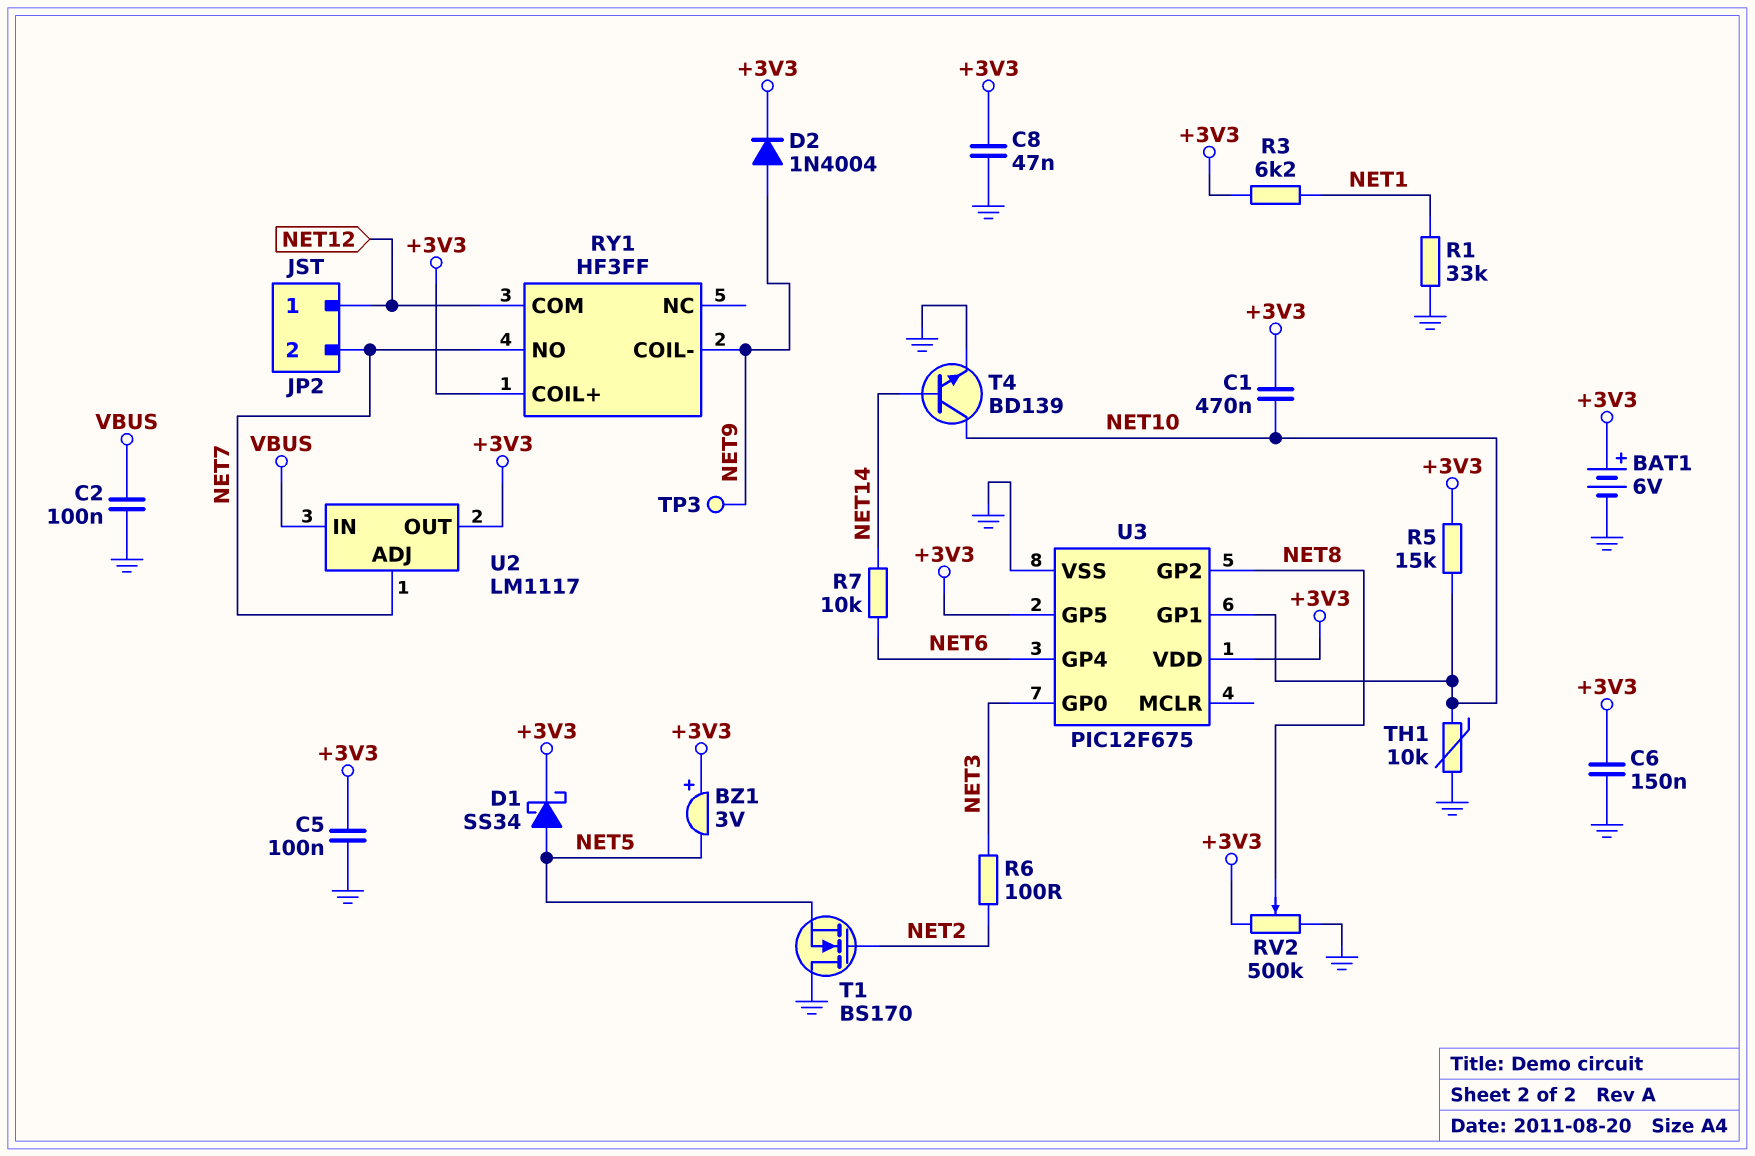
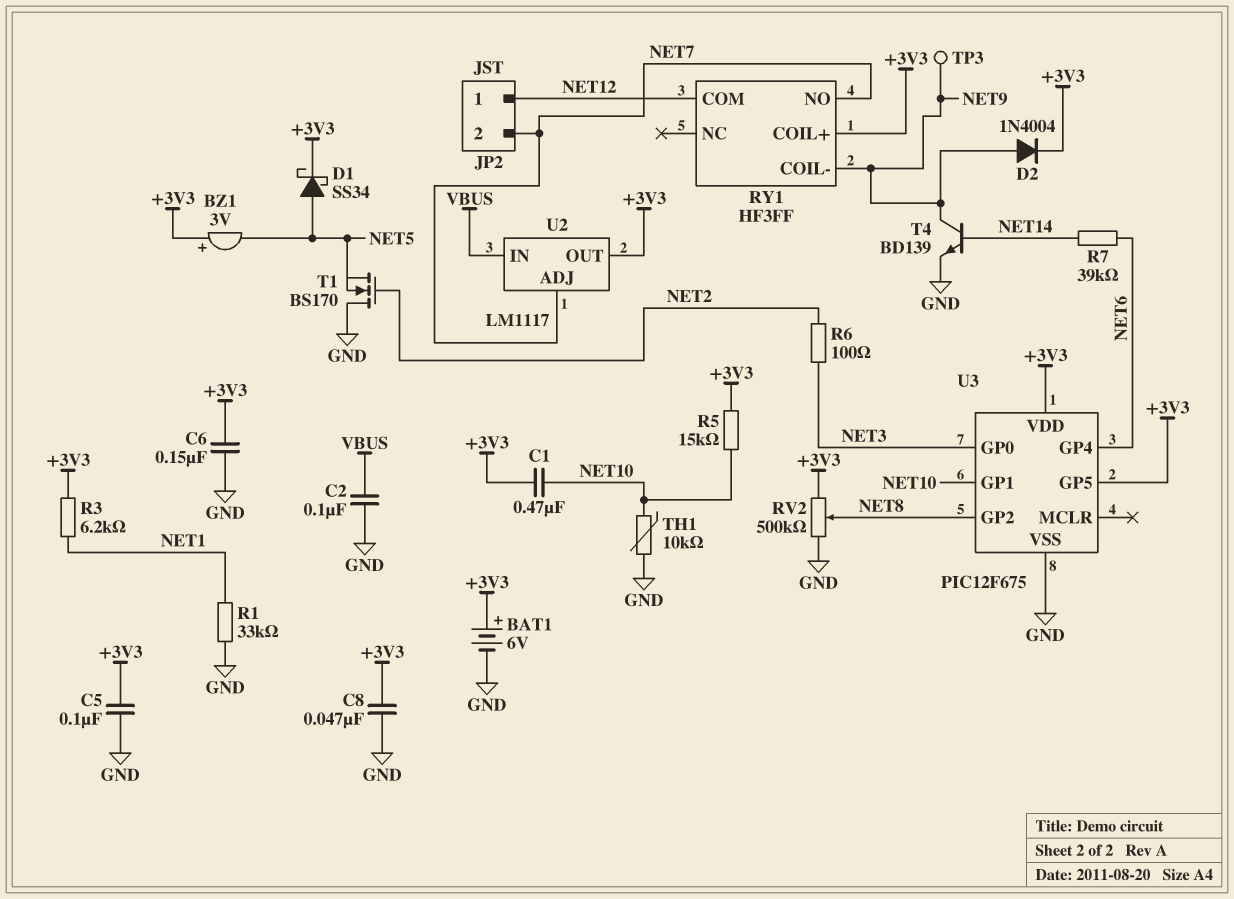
R7: 10k (NET6, NET14) -> 39k (NET6, NET14)
T4: NPN BD139 (B NET14, C NET10, E GND) -> NPN BD139 (B NET14, C NET9, E GND)

